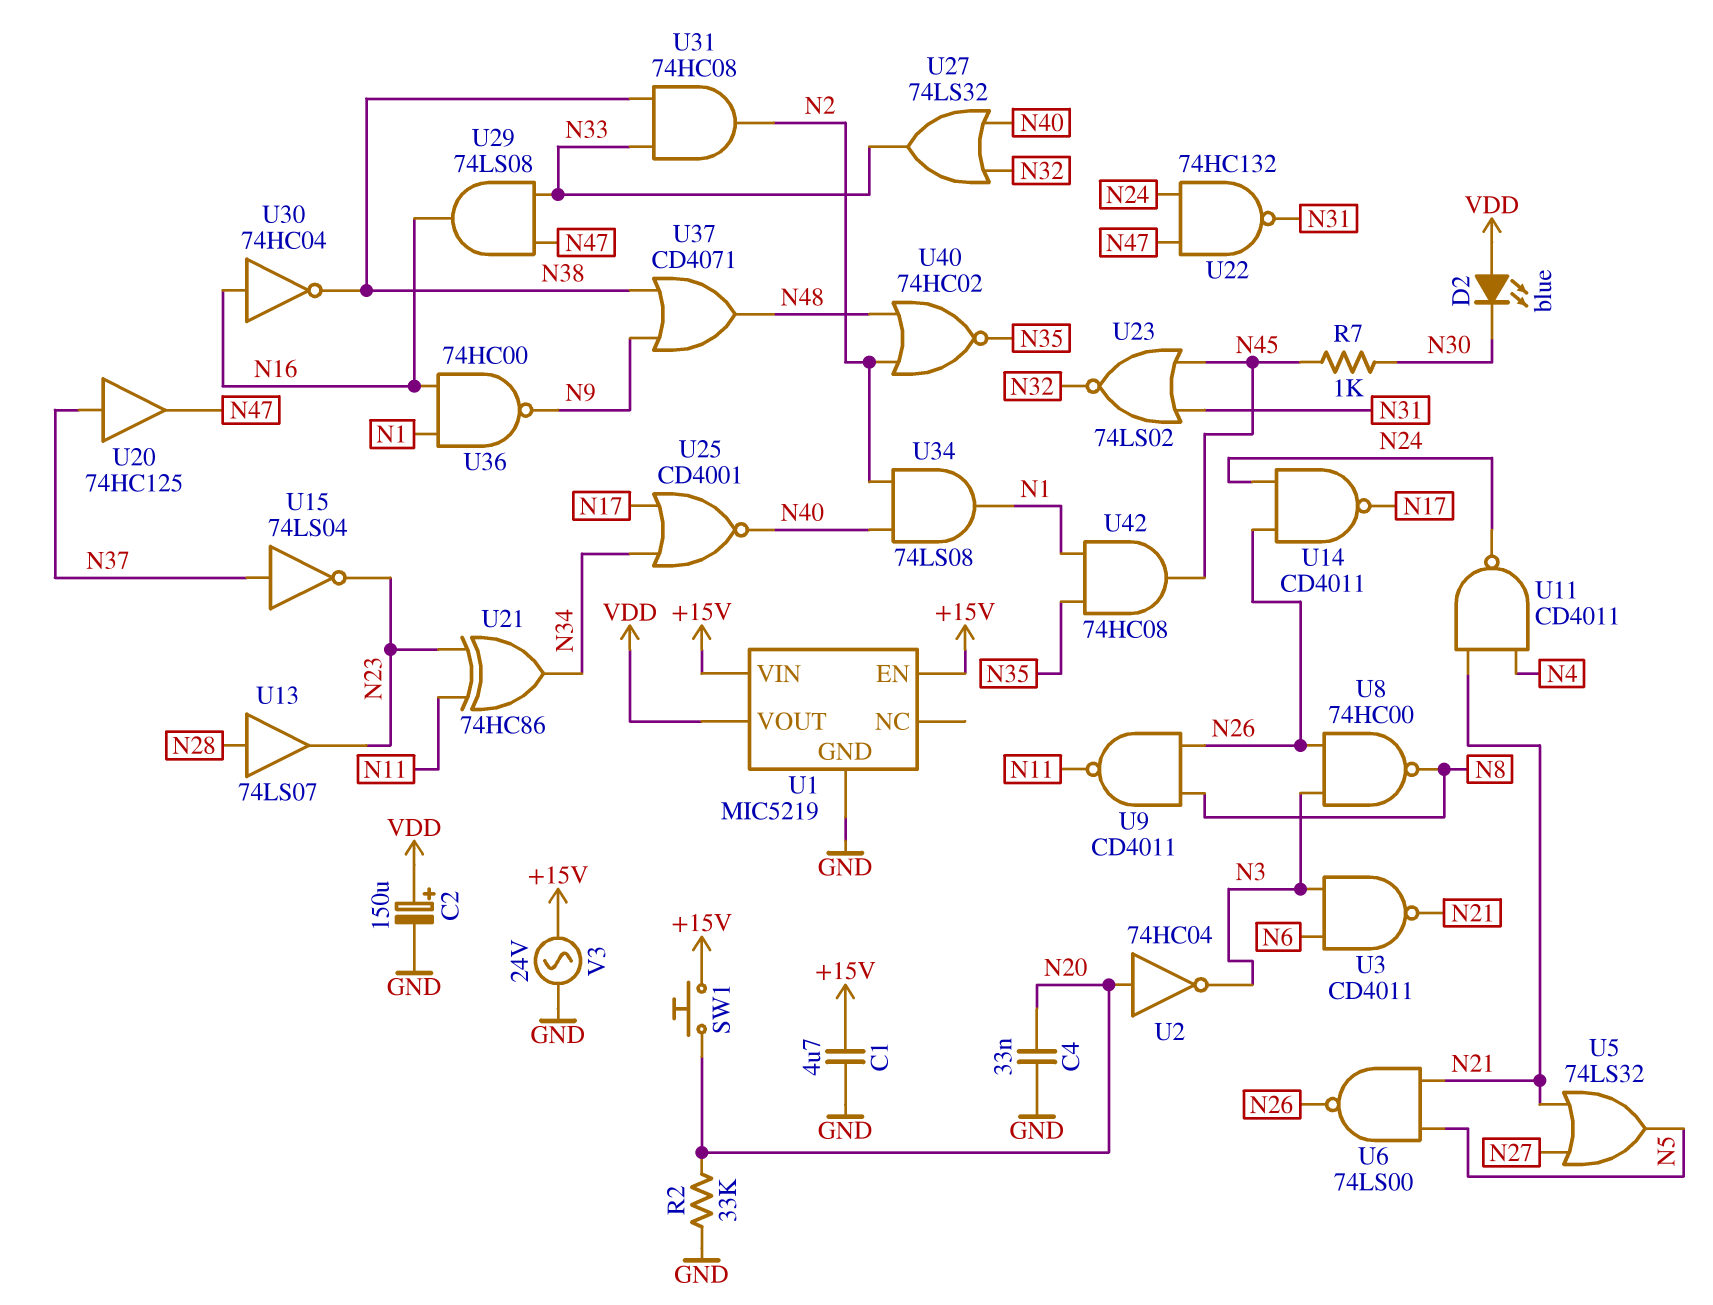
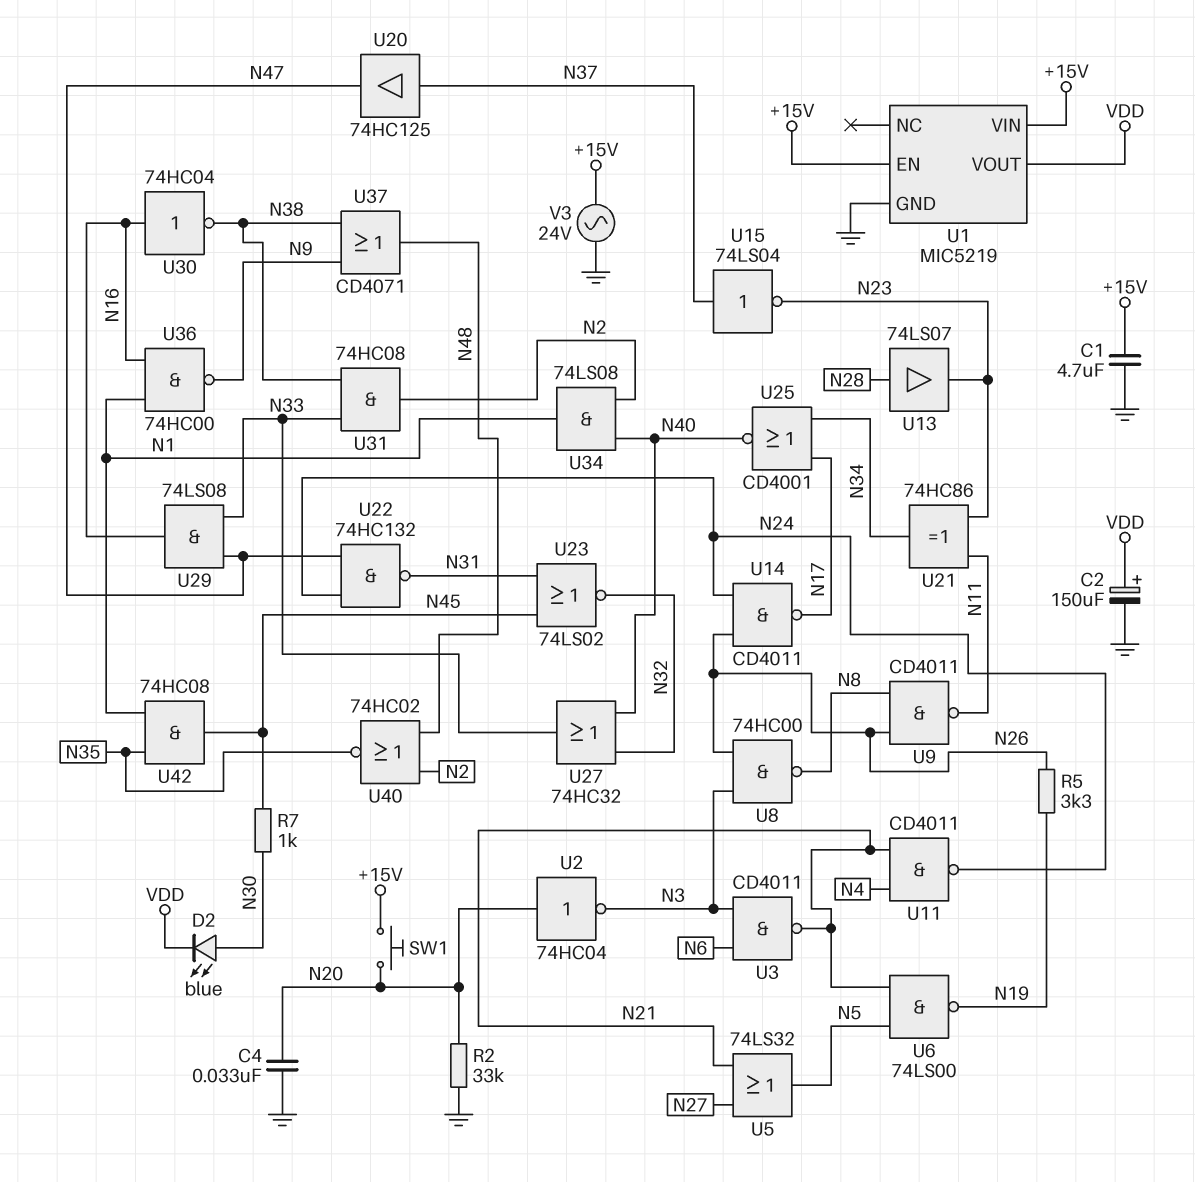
D2: LED blue (A VDD, K N30) -> LED blue (A N30, K VDD)
R5: none -> 3.3k (N19, N26)
U6: NAND 74LS00 (in N5, in N21, out N26) -> NAND 74LS00 (in N5, in N21, out N19)
U27: OR 74LS32 (in N32, in N40, out N33) -> OR 74HC32 (in N32, in N40, out N33)

